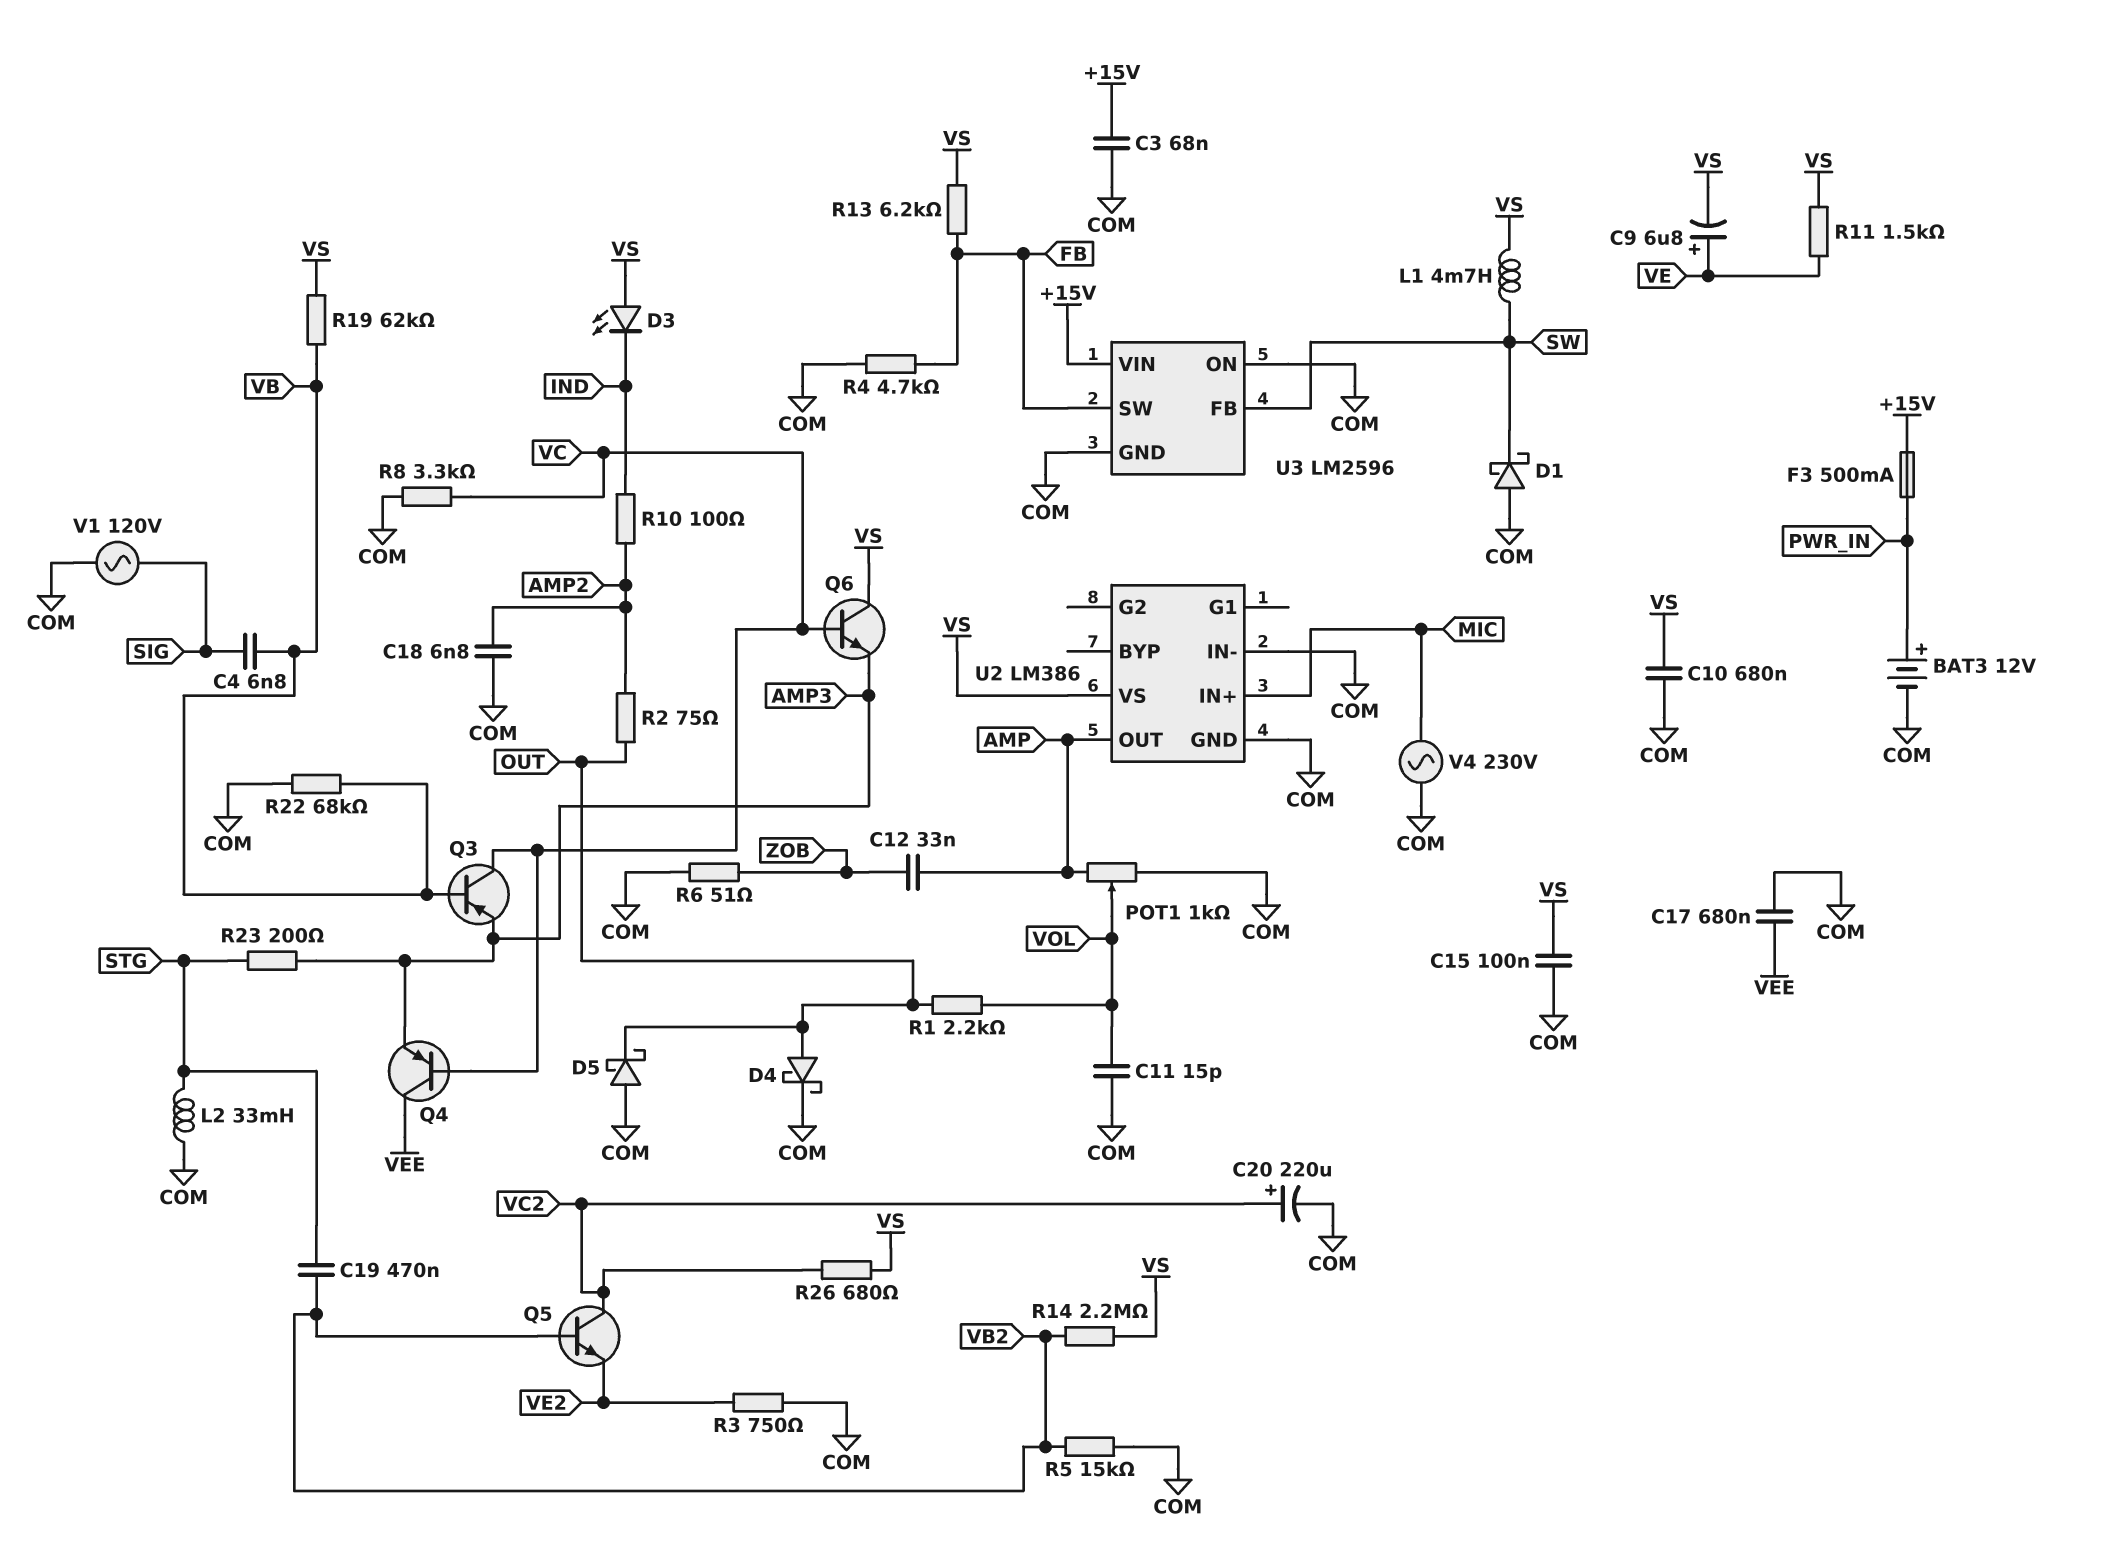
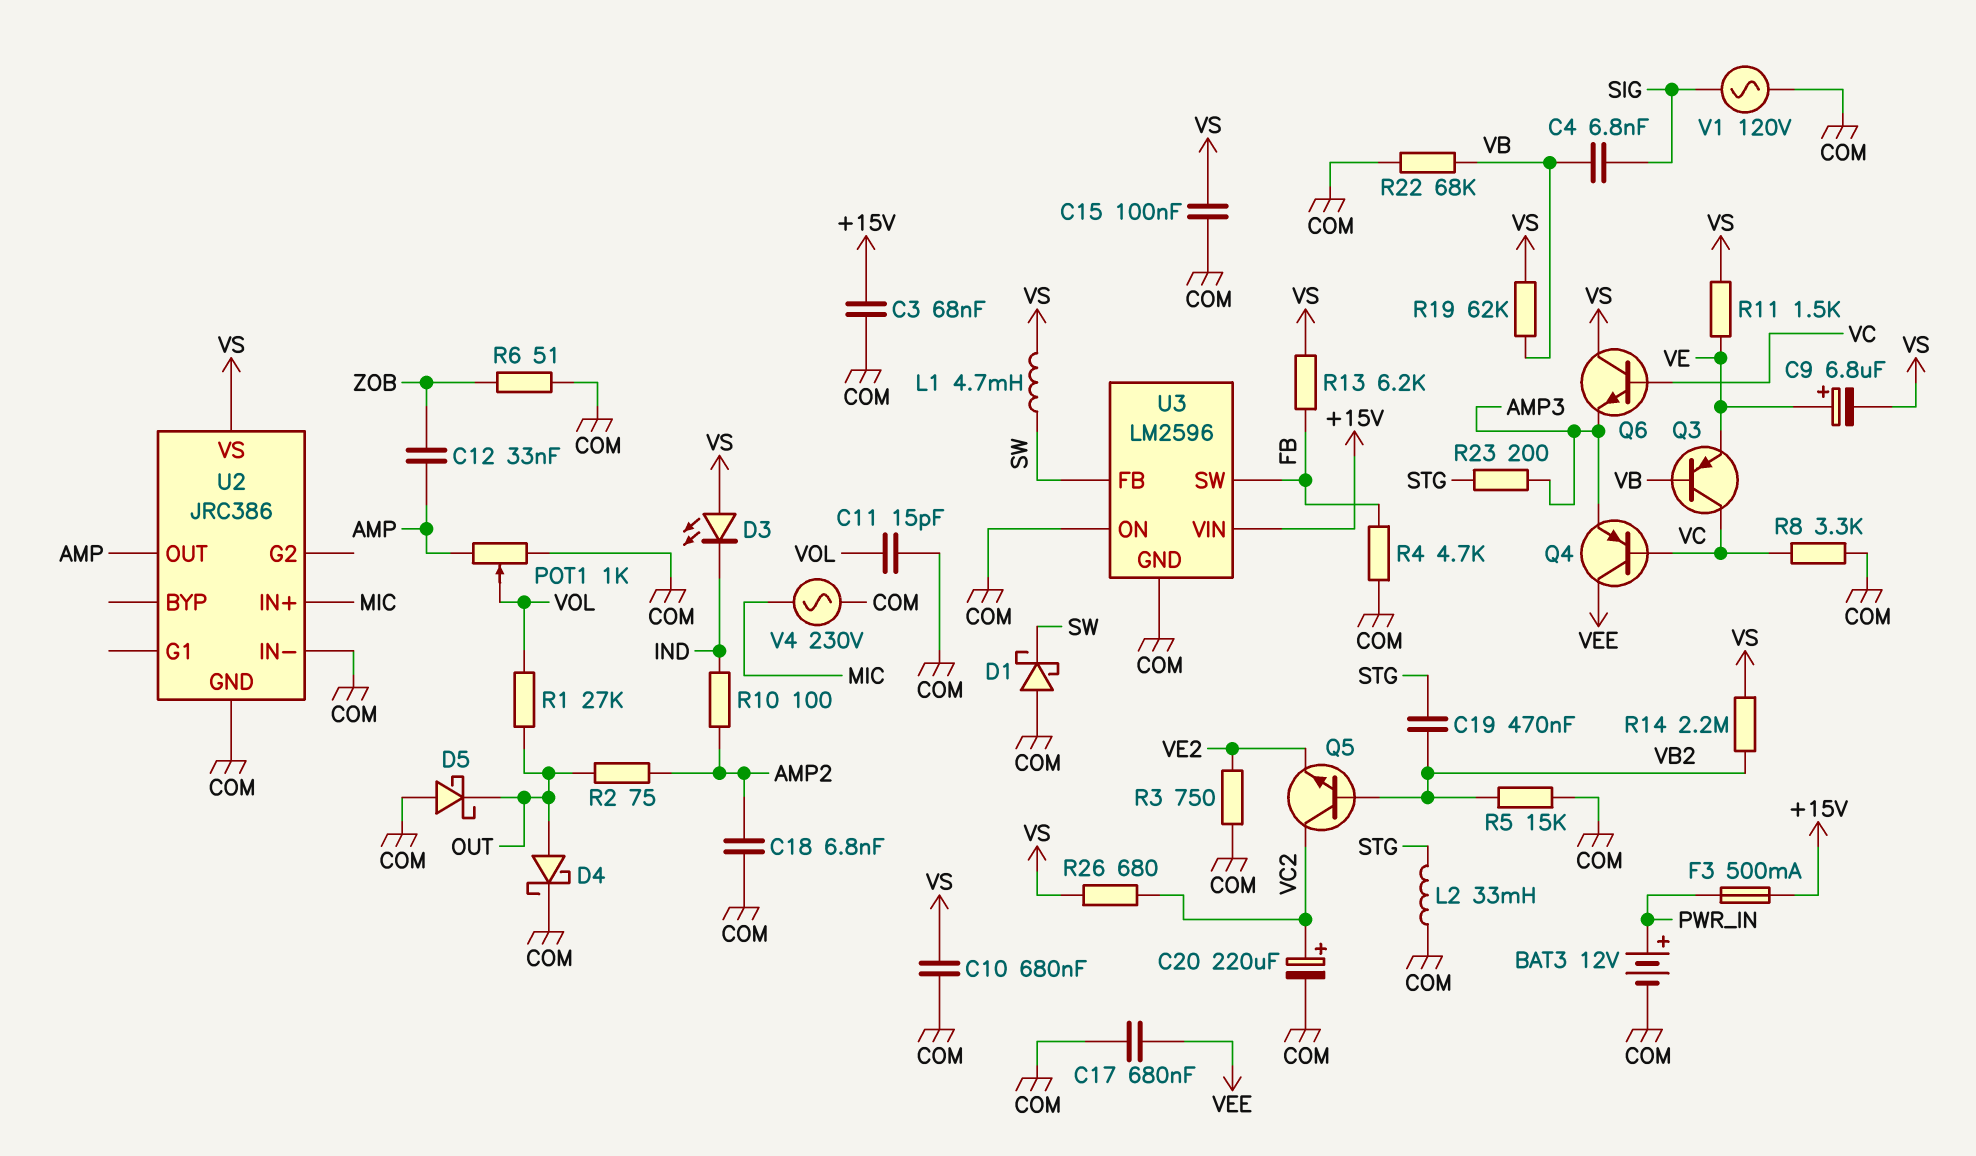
Q3: PNP (B VB, C VC, E AMP3) -> PNP (B VB, C VC, E VE)
R1: 2.2k (OUT, VOL) -> 27k (OUT, VOL)
U2: LM386 -> JRC386

